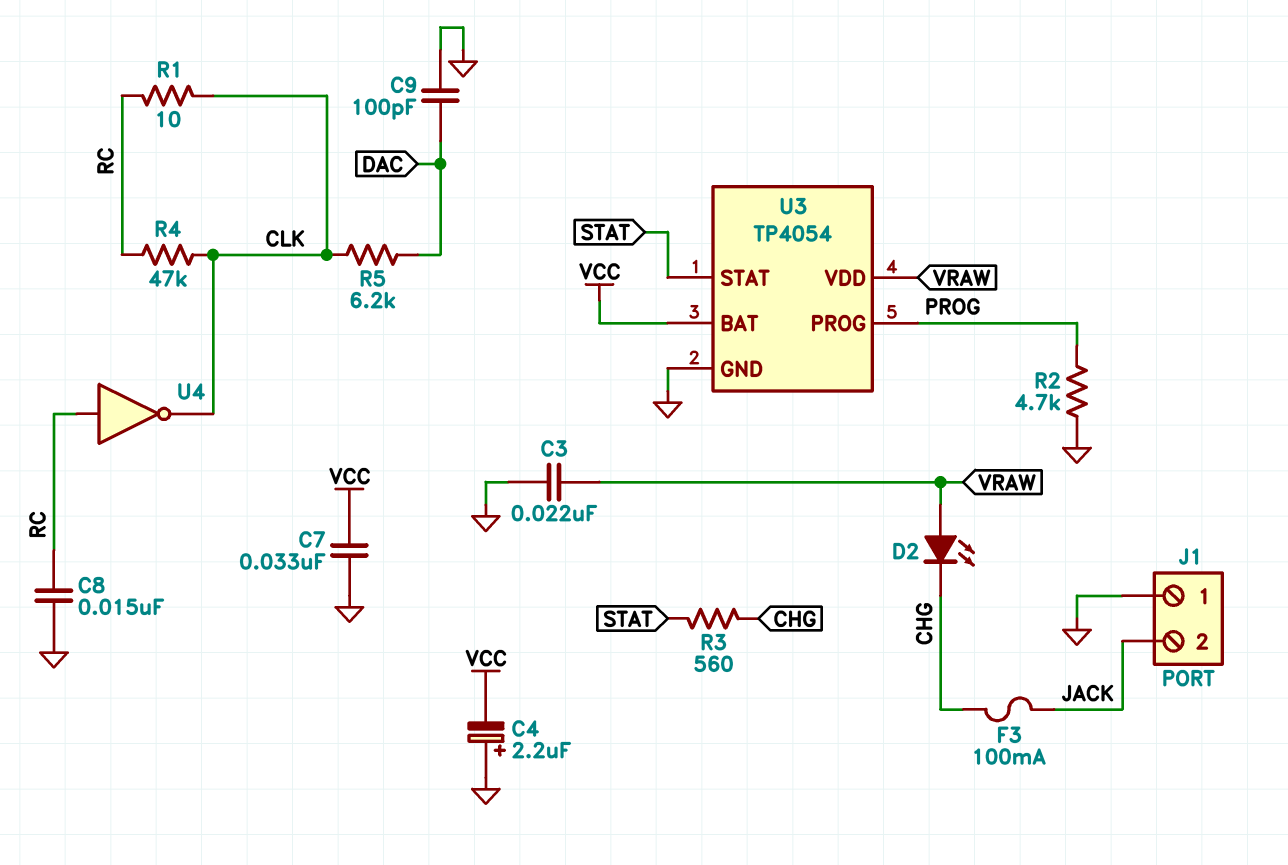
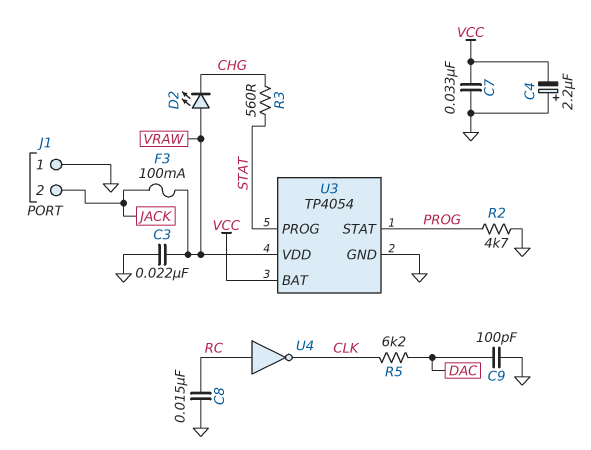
F3: 100mA (CHG, JACK) -> 100mA (JACK, VRAW)
R1: 10 (CLK, RC) -> none
R4: 47k (CLK, RC) -> none
U3 pin PROG: PROG -> STAT
U3 pin STAT: STAT -> PROG

